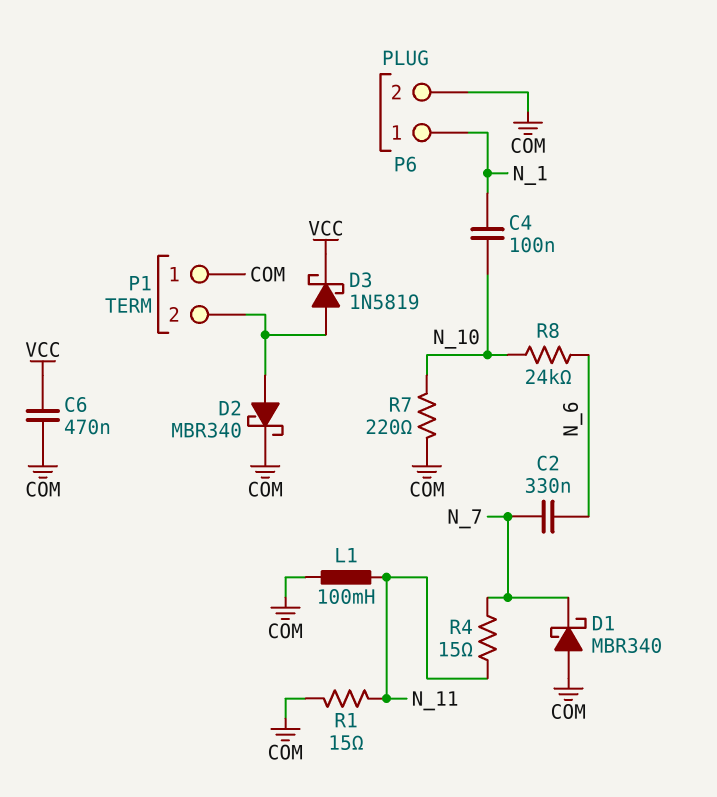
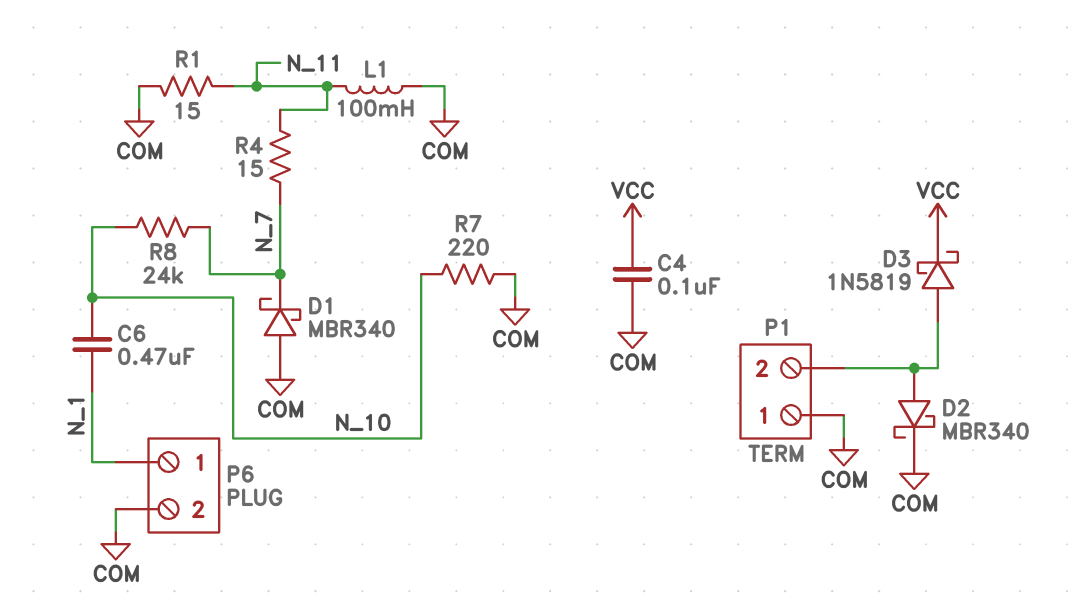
C2: 330nF (N_6, N_7) -> none
C4: 100nF (N_1, N_10) -> 100nF (COM, VCC)
C6: 470nF (COM, VCC) -> 470nF (N_1, N_10)
R8: 24k (N_6, N_10) -> 24k (N_7, N_10)

